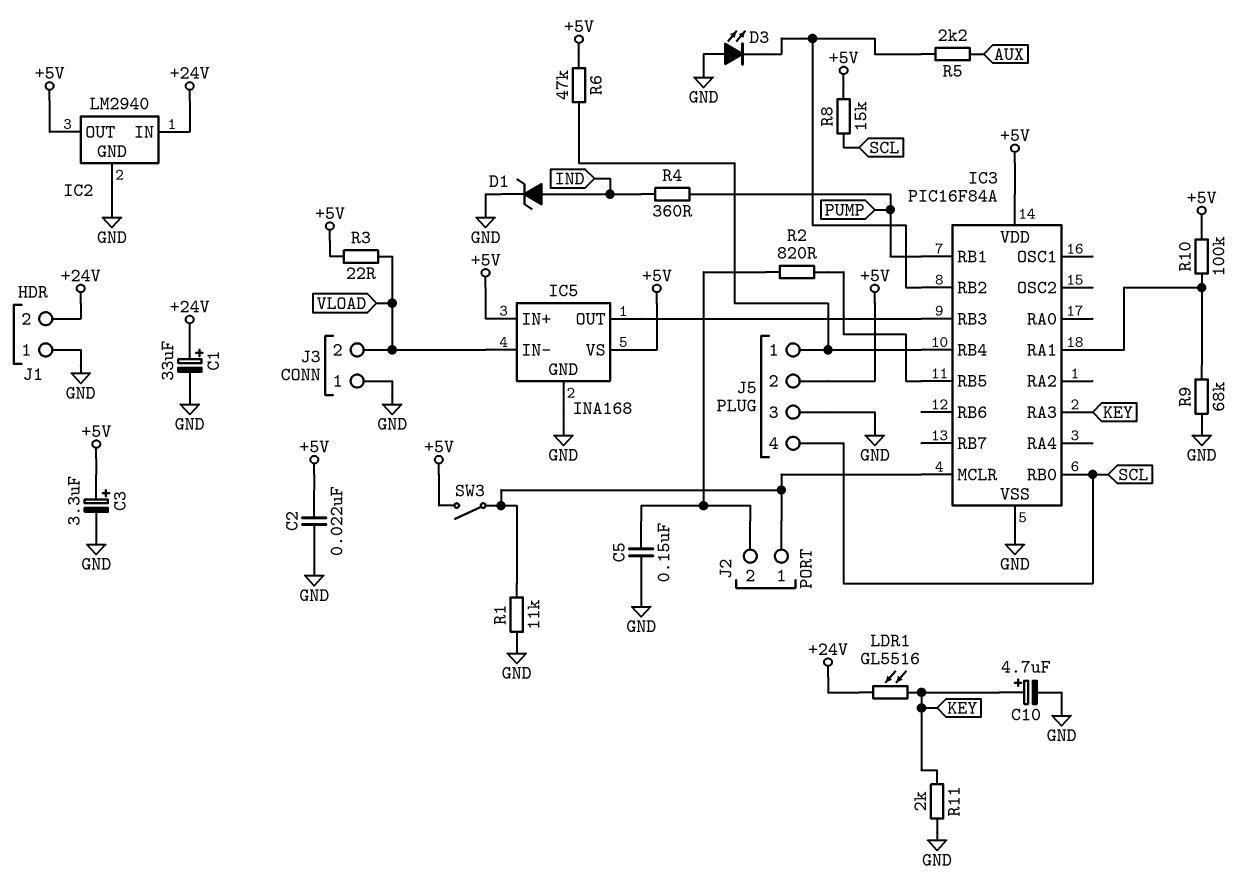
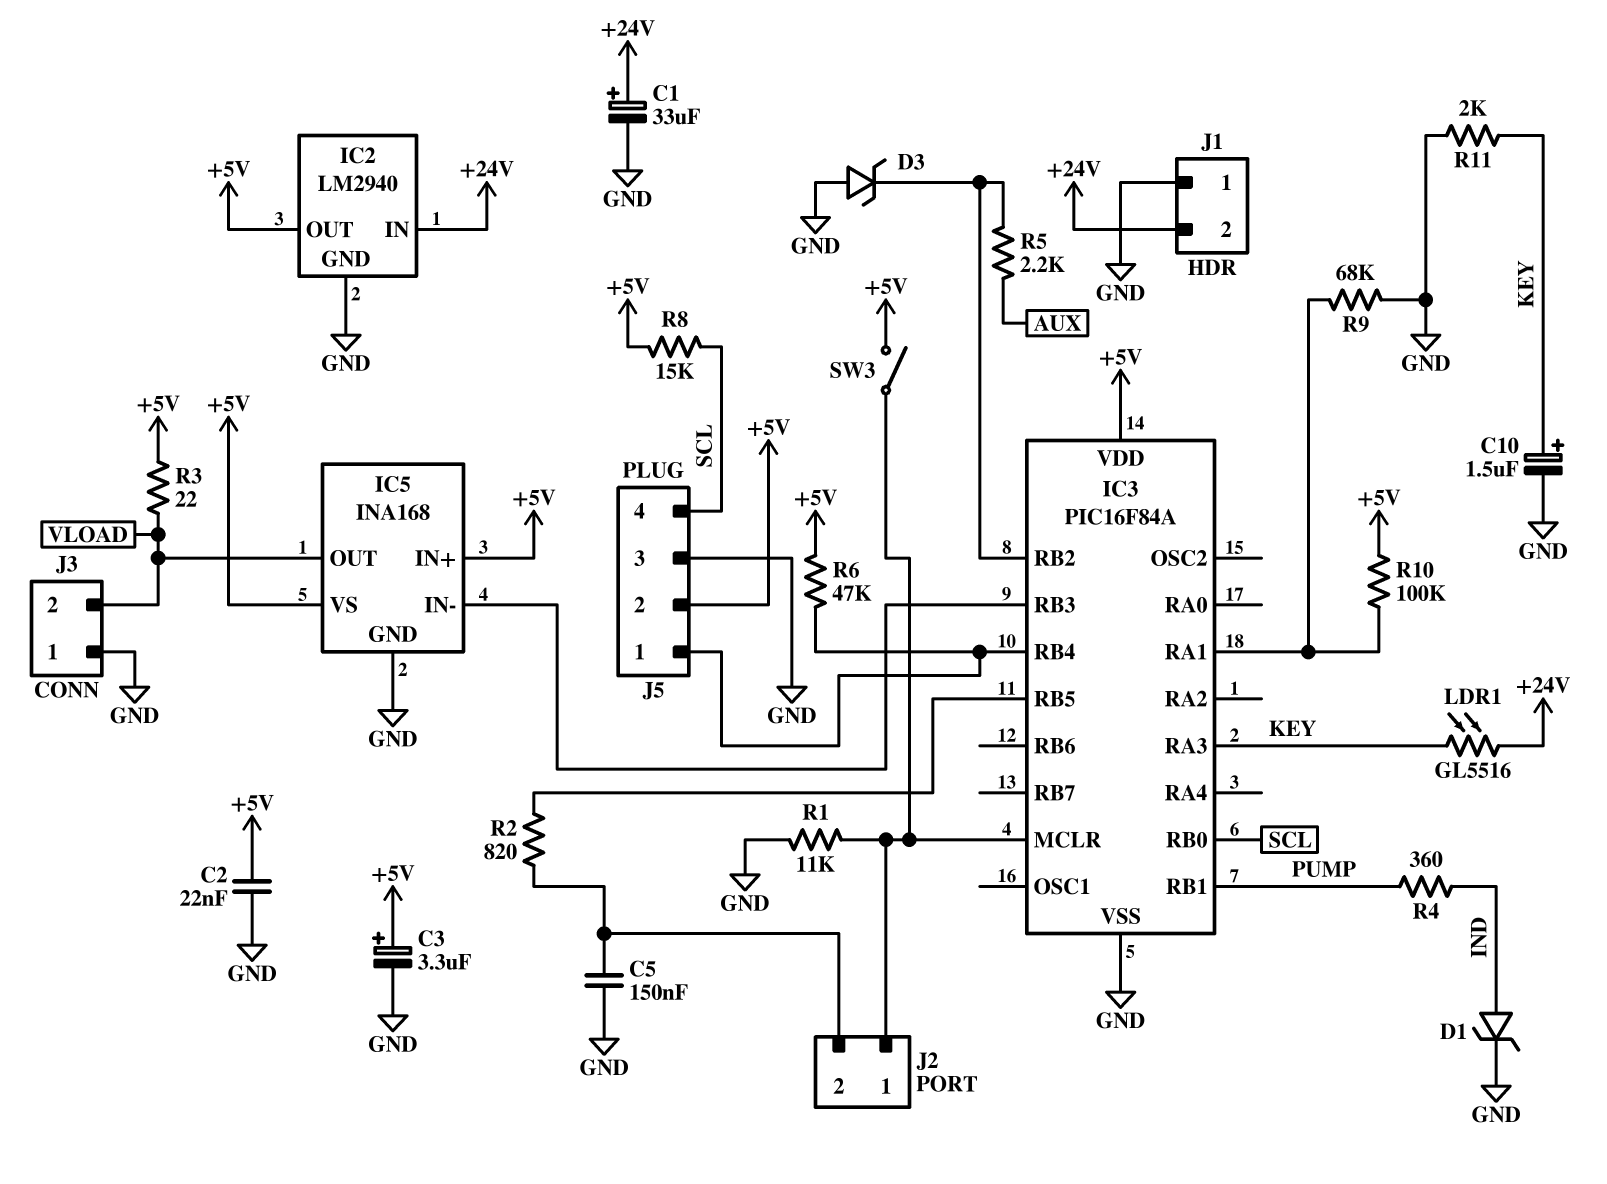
C10: 4.7uF (plus KEY, minus GND) -> 1.5uF (plus KEY, minus GND)
D3: LED (A GND, K IC3/RB2) -> zener (A GND, K IC3/RB2)
IC5 pin IN-: VLOAD -> IC3/RB3
IC5 pin OUT: IC3/RB3 -> VLOAD

